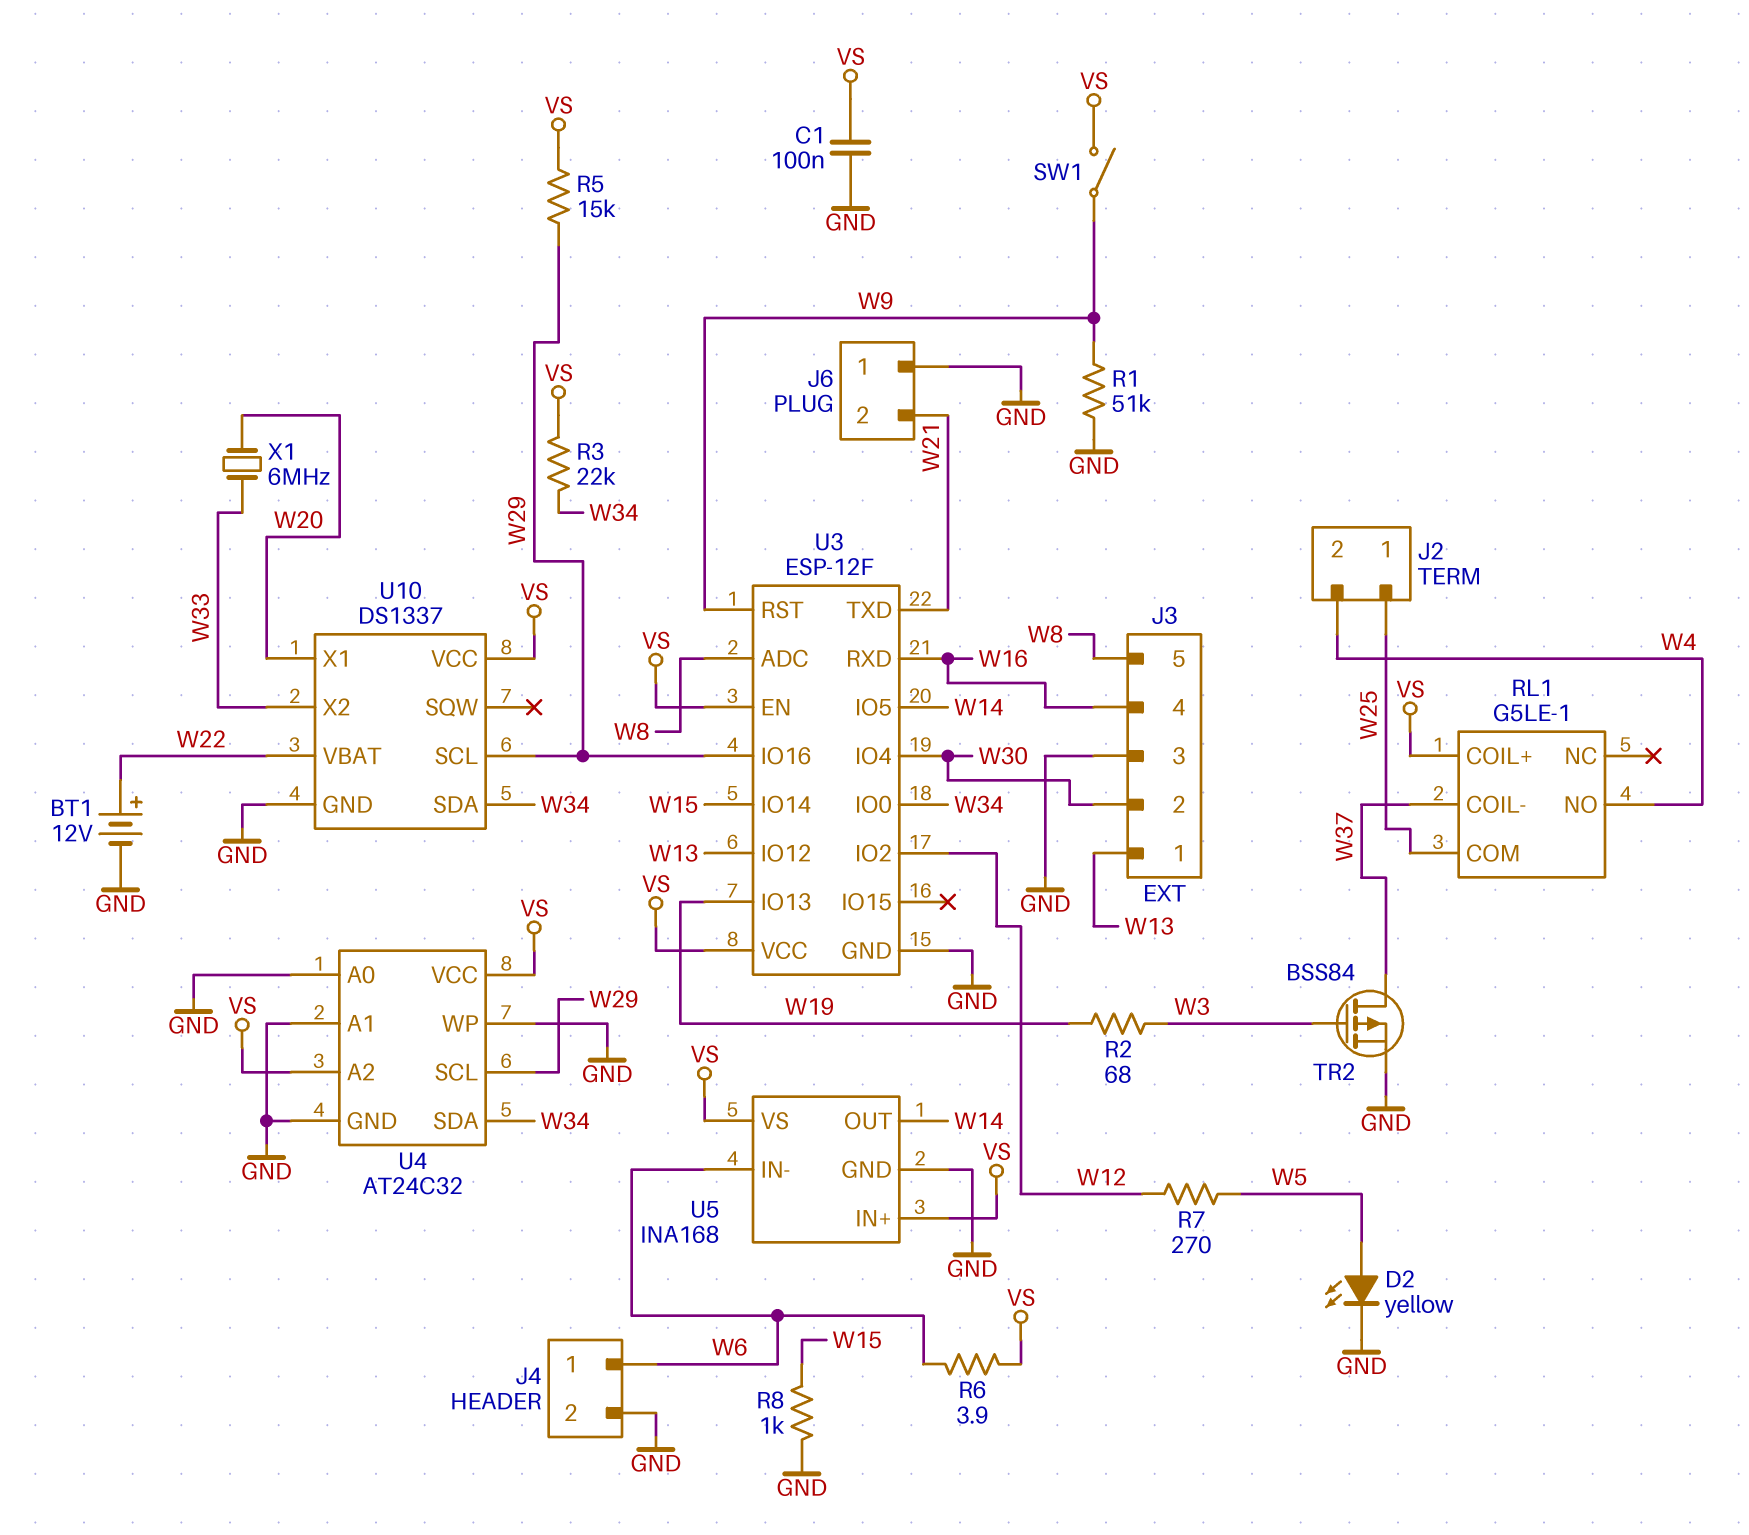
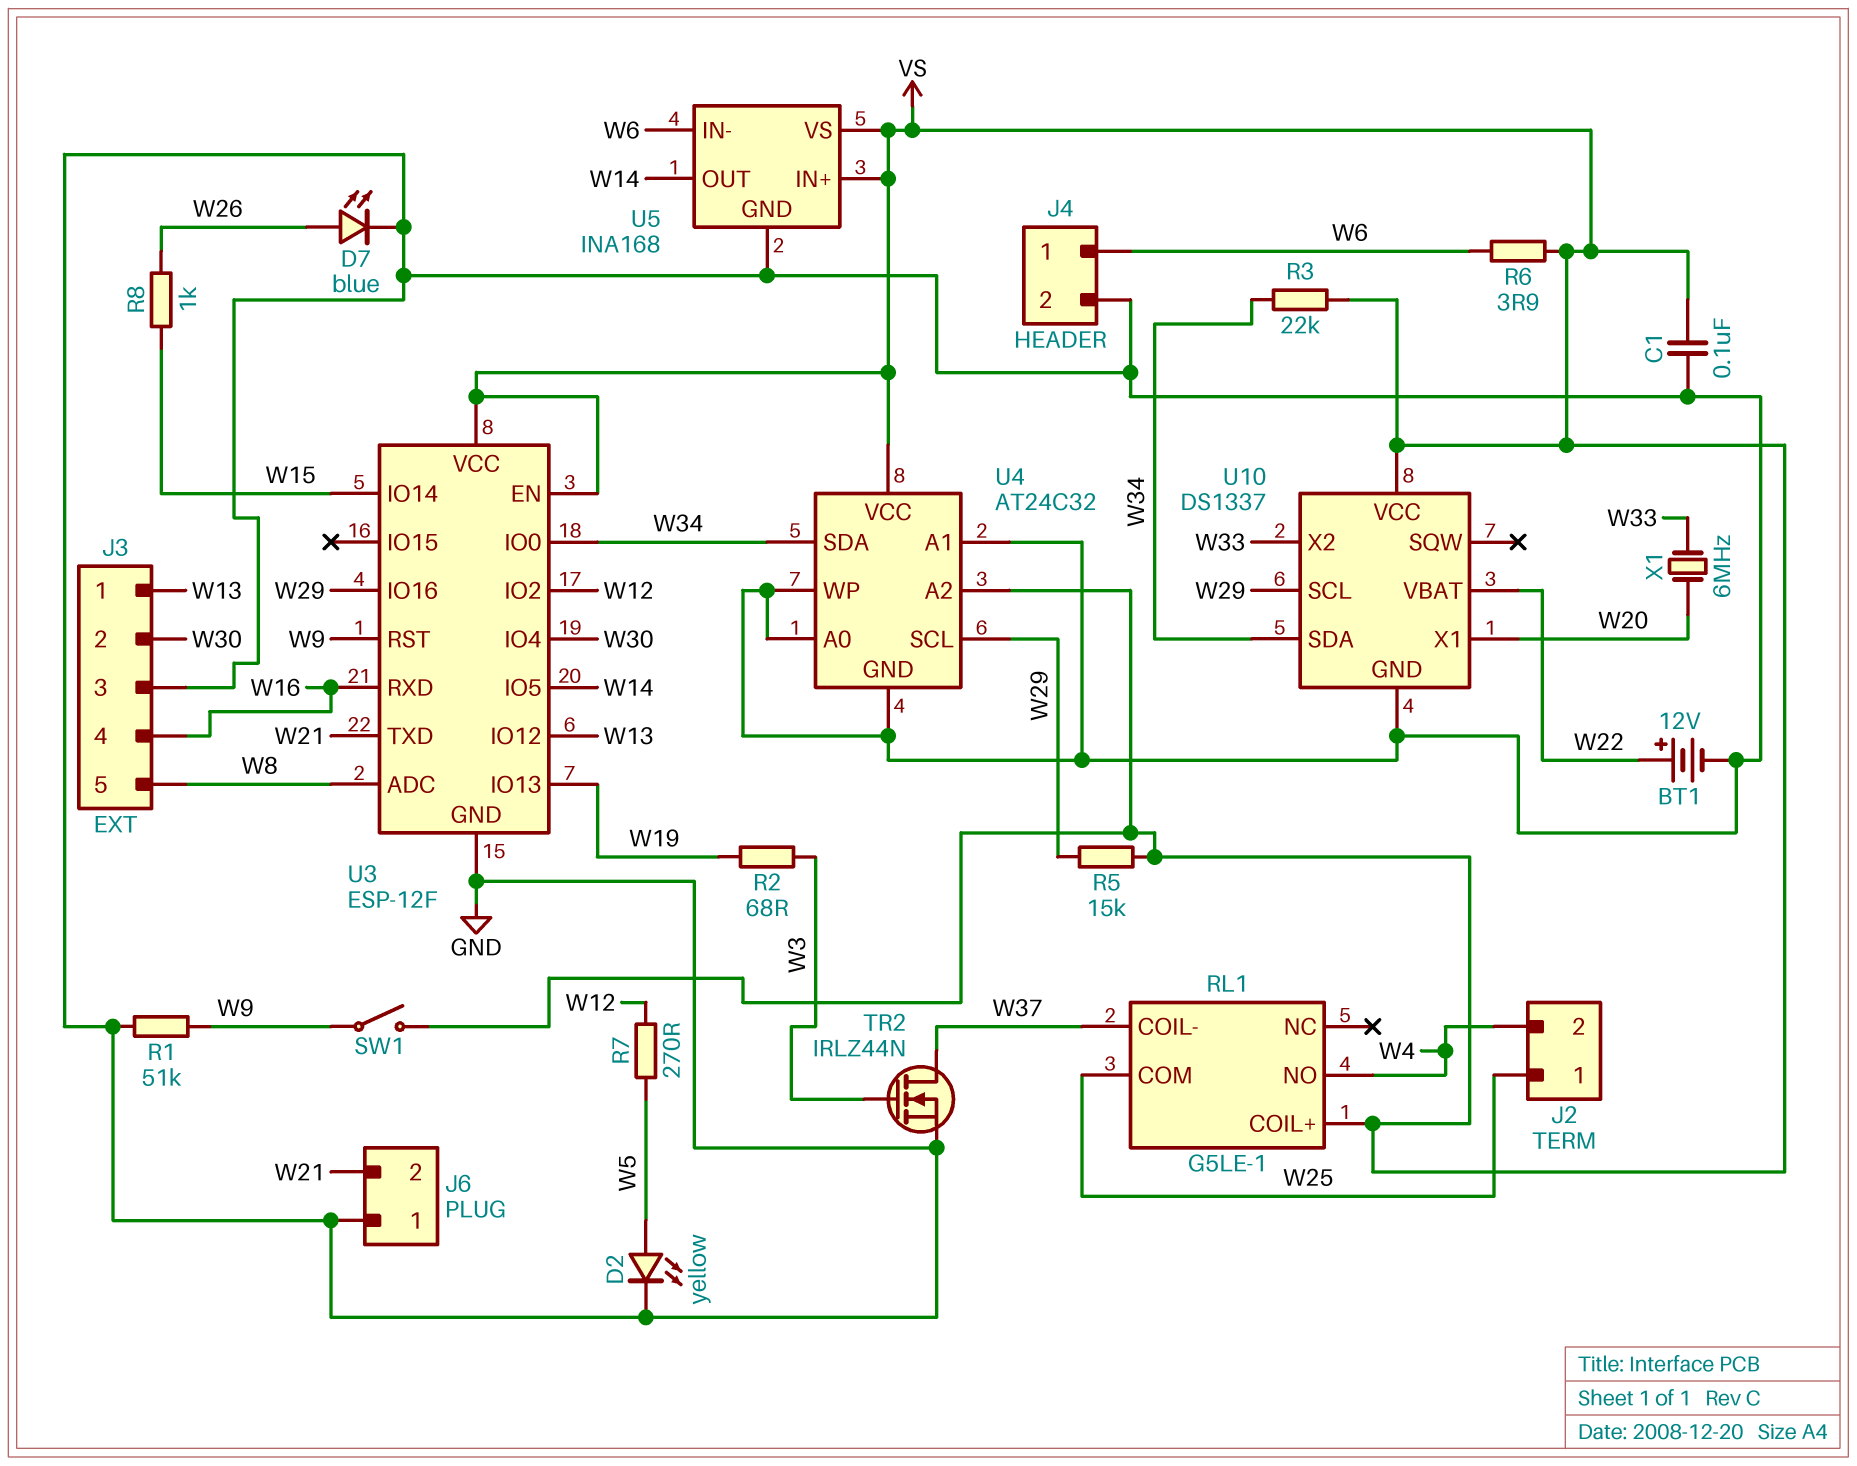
D7: none -> LED blue (A W26, K GND)
R8: 1k (GND, W15) -> 1k (W15, W26)
TR2: PMOS BSS84 (G W3, D W37, S GND) -> NMOS IRLZ44N (G W3, D W37, S GND)

